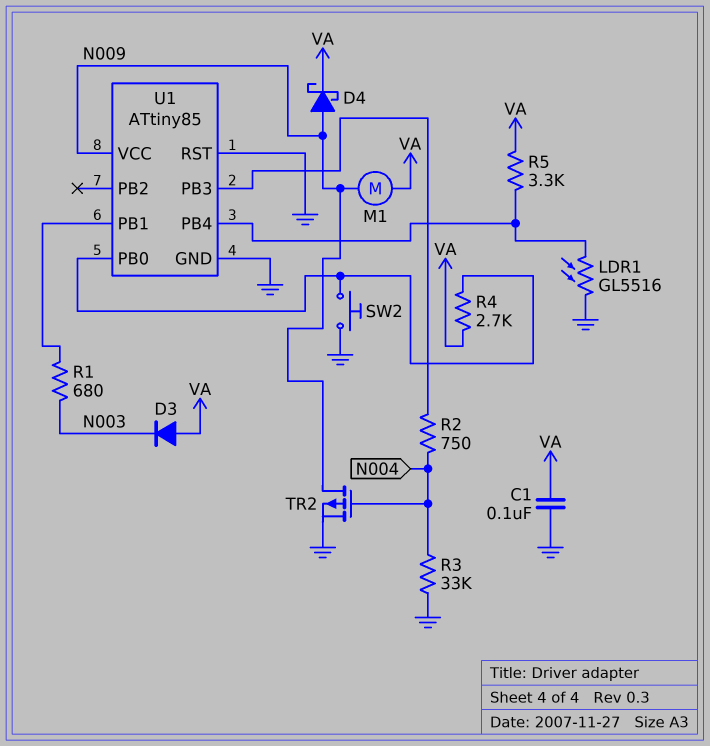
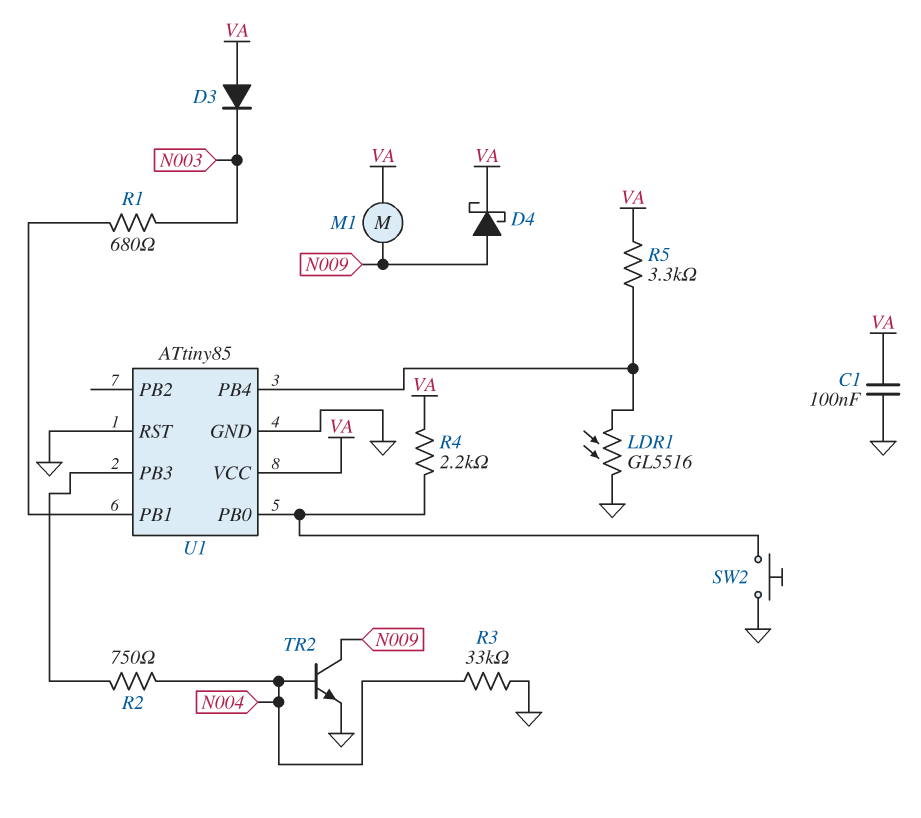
R4: 2.7k (U1/PB0, VA) -> 2.2k (U1/PB0, VA)
TR2: PMOS (G N004, D N009, S GND) -> NPN (B N004, C N009, E GND)
U1 pin VCC: N009 -> VA

